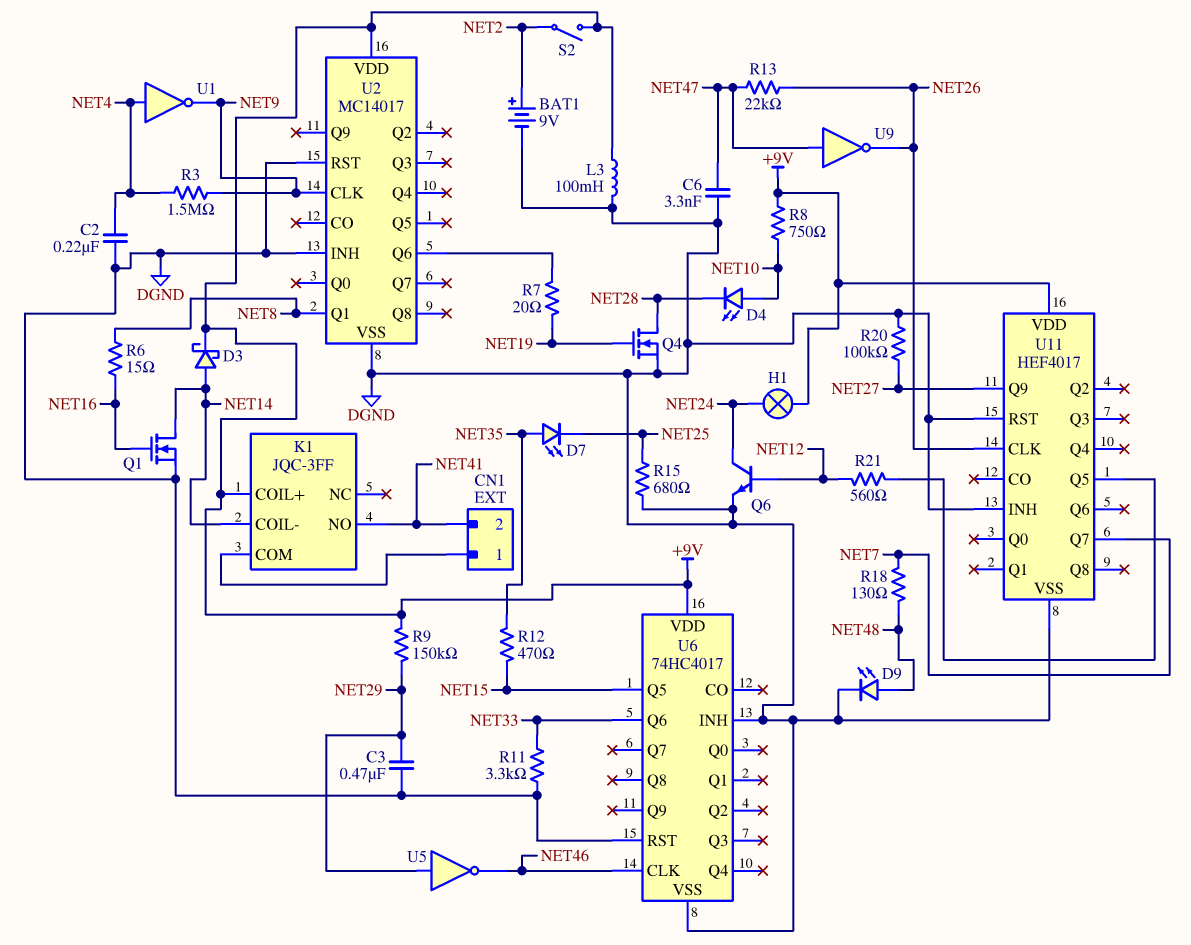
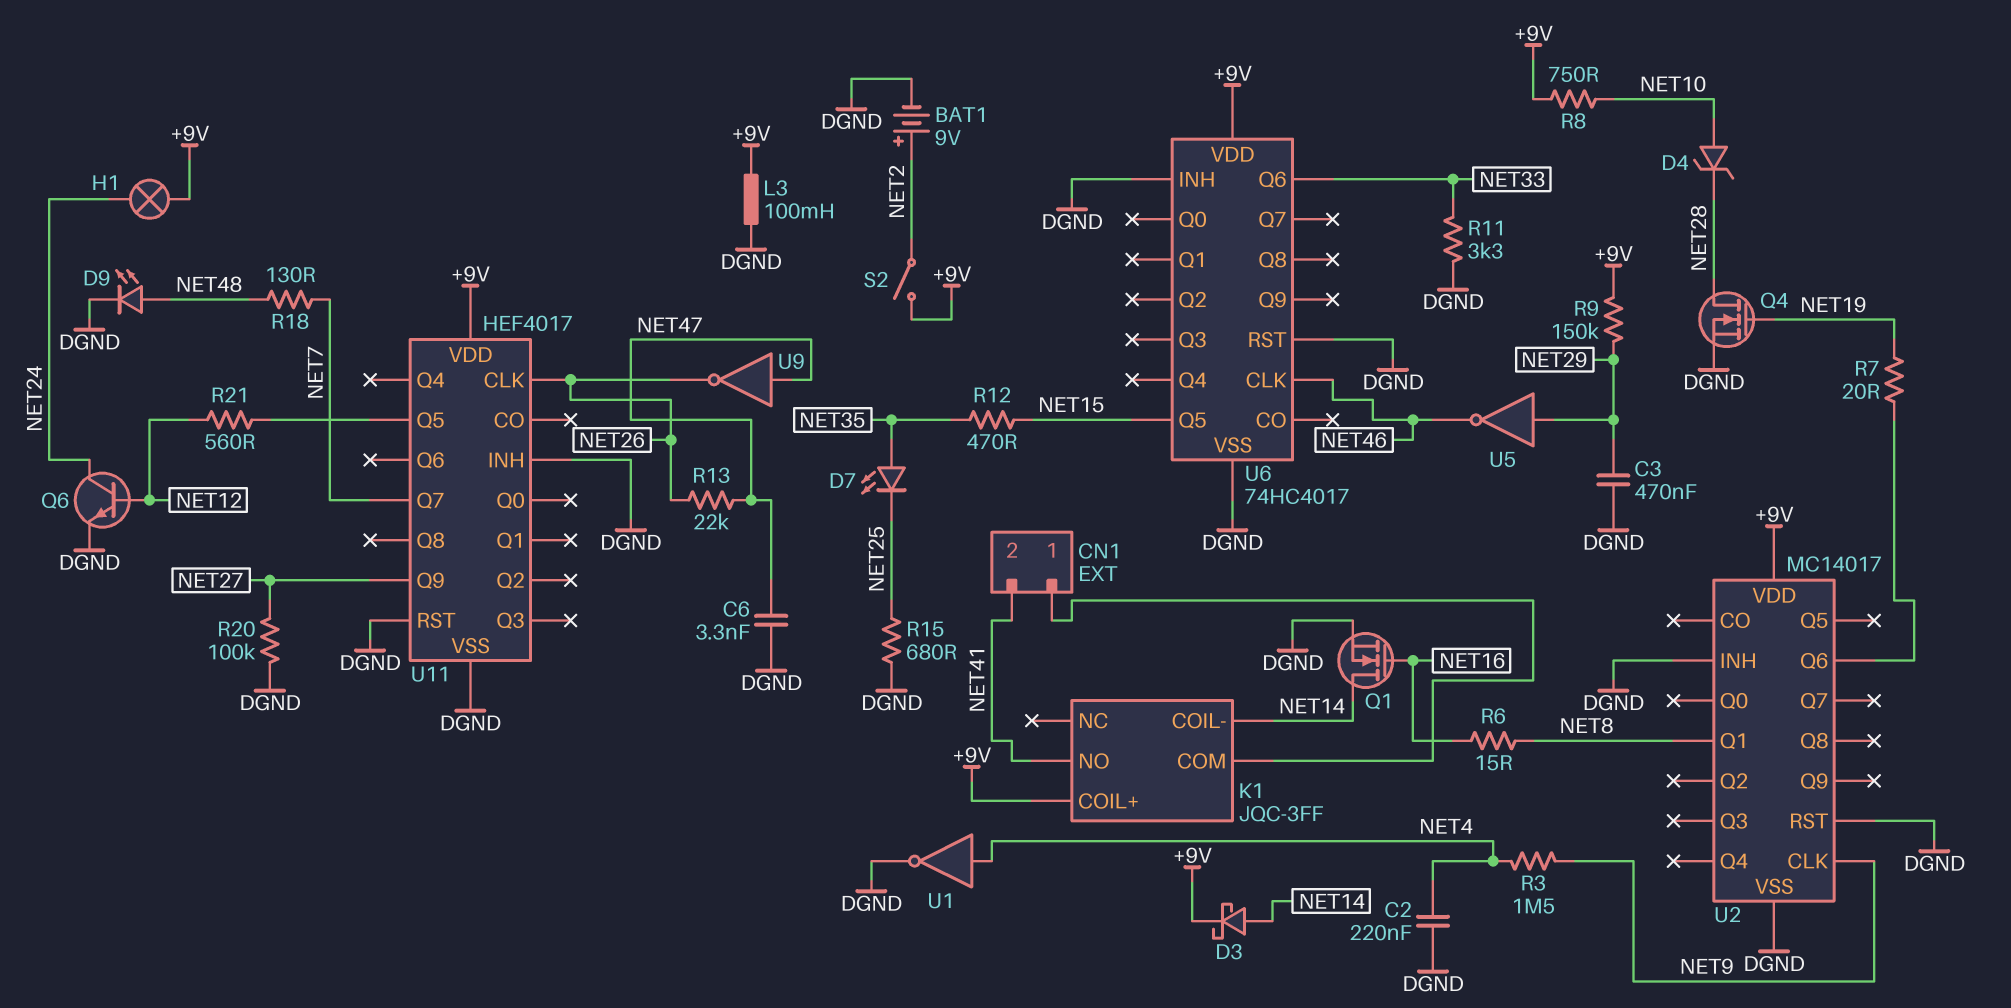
D4: LED (A NET10, K NET28) -> zener (A NET10, K NET28)
U1: NOT (in NET4, out NET9) -> NOT (in NET4, out DGND)

